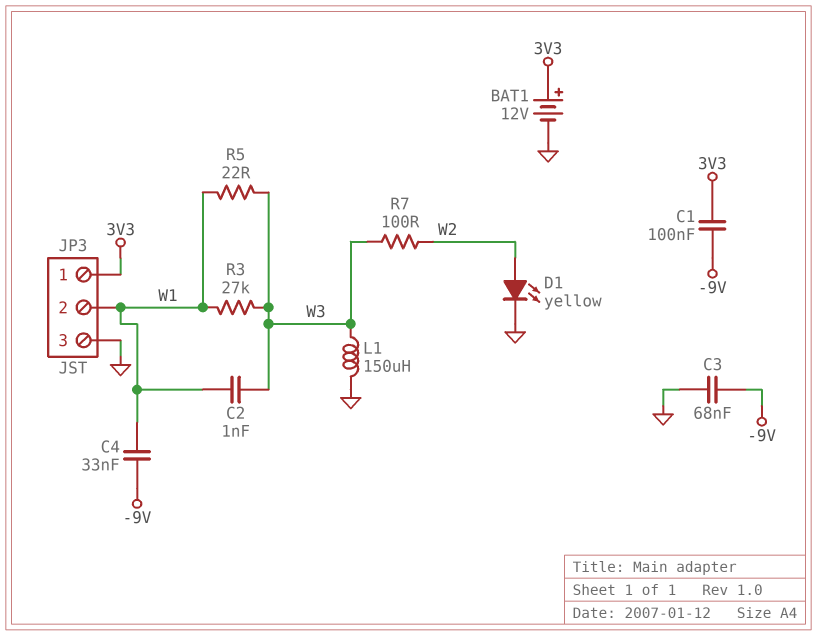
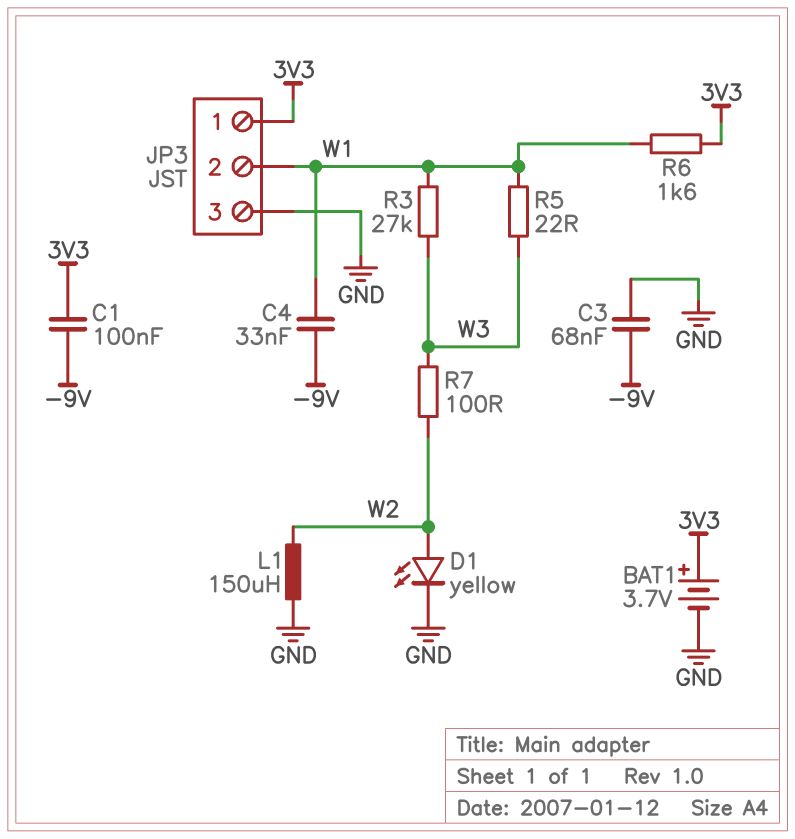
BAT1: 12V (plus 3V3, minus GND) -> 3.7V (plus 3V3, minus GND)
C2: 1nF (W1, W3) -> none
L1: 150uH (GND, W3) -> 150uH (GND, W2)
R6: none -> 1.6k (3V3, W1)

